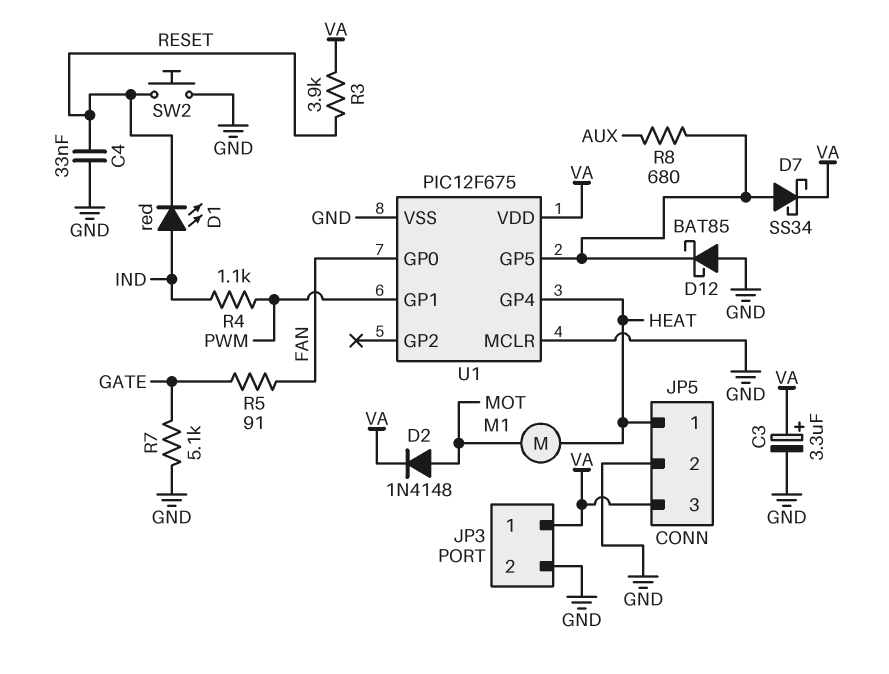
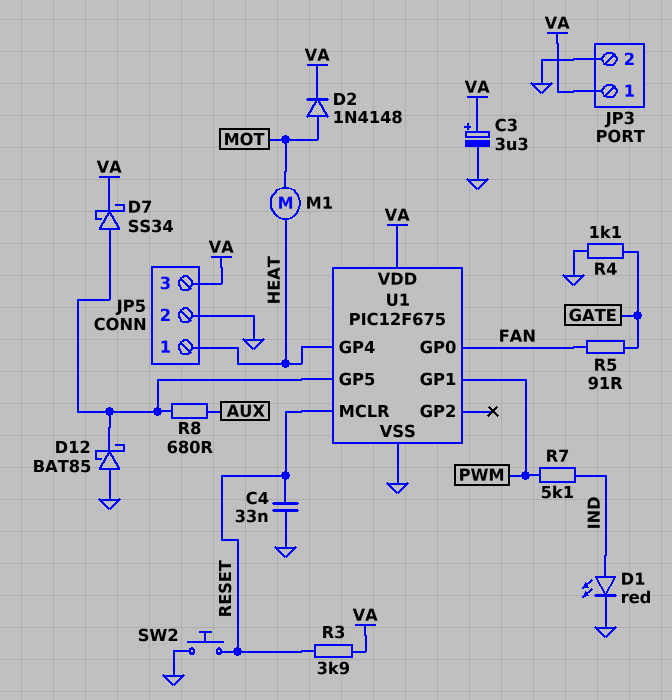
D1: LED red (A IND, K RESET) -> LED red (A IND, K GND)
R4: 1.1k (IND, PWM) -> 1.1k (GATE, GND)
R7: 5.1k (GATE, GND) -> 5.1k (IND, PWM)
U1 pin MCLR: GND -> RESET

